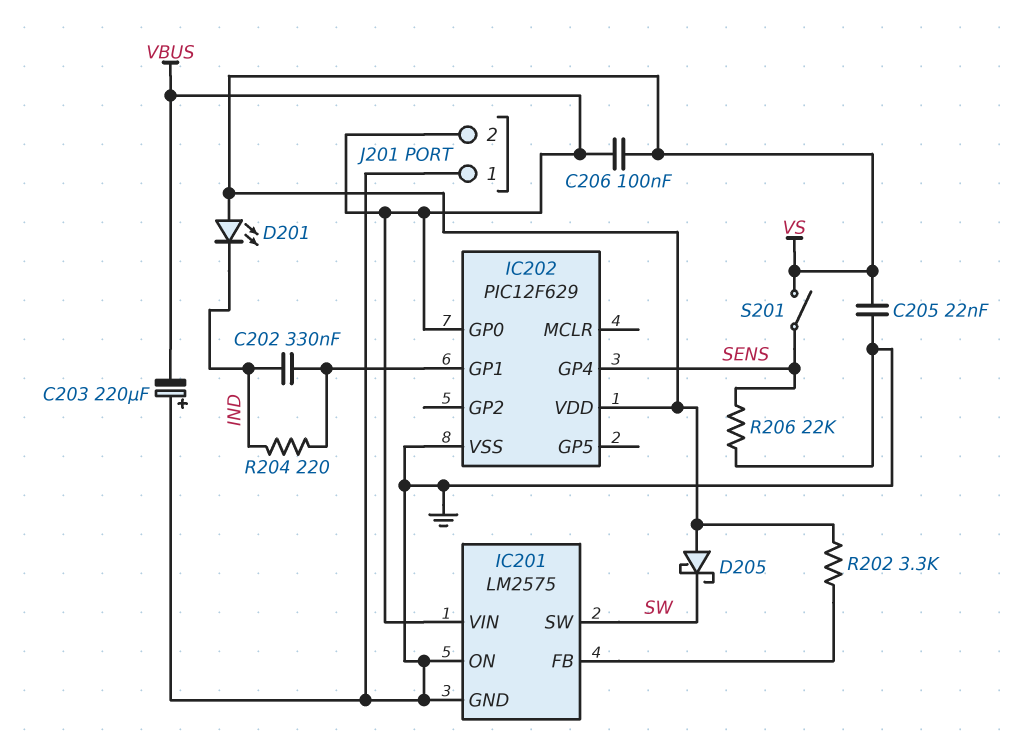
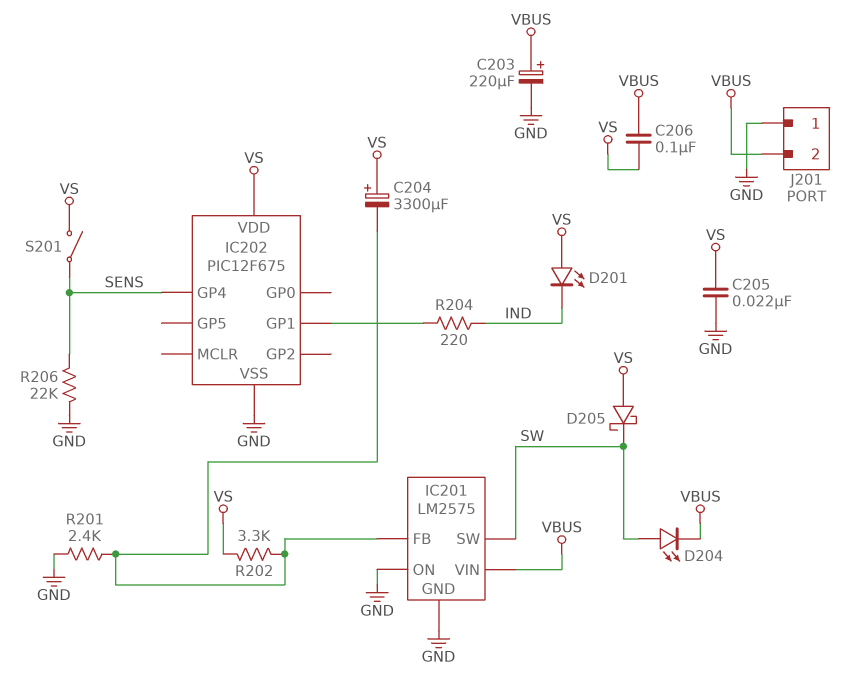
C202: 330nF (IC202/GP1, IND) -> none
C203: 220uF (plus GND, minus VBUS) -> 220uF (plus VBUS, minus GND)
C204: none -> 3300uF (plus VS, minus IC201/FB)
D204: none -> LED (A SW, K VBUS)
IC202: PIC12F629 -> PIC12F675
IC202 pin GP0: VBUS -> none
R201: none -> 2.4k (GND, IC201/FB)

